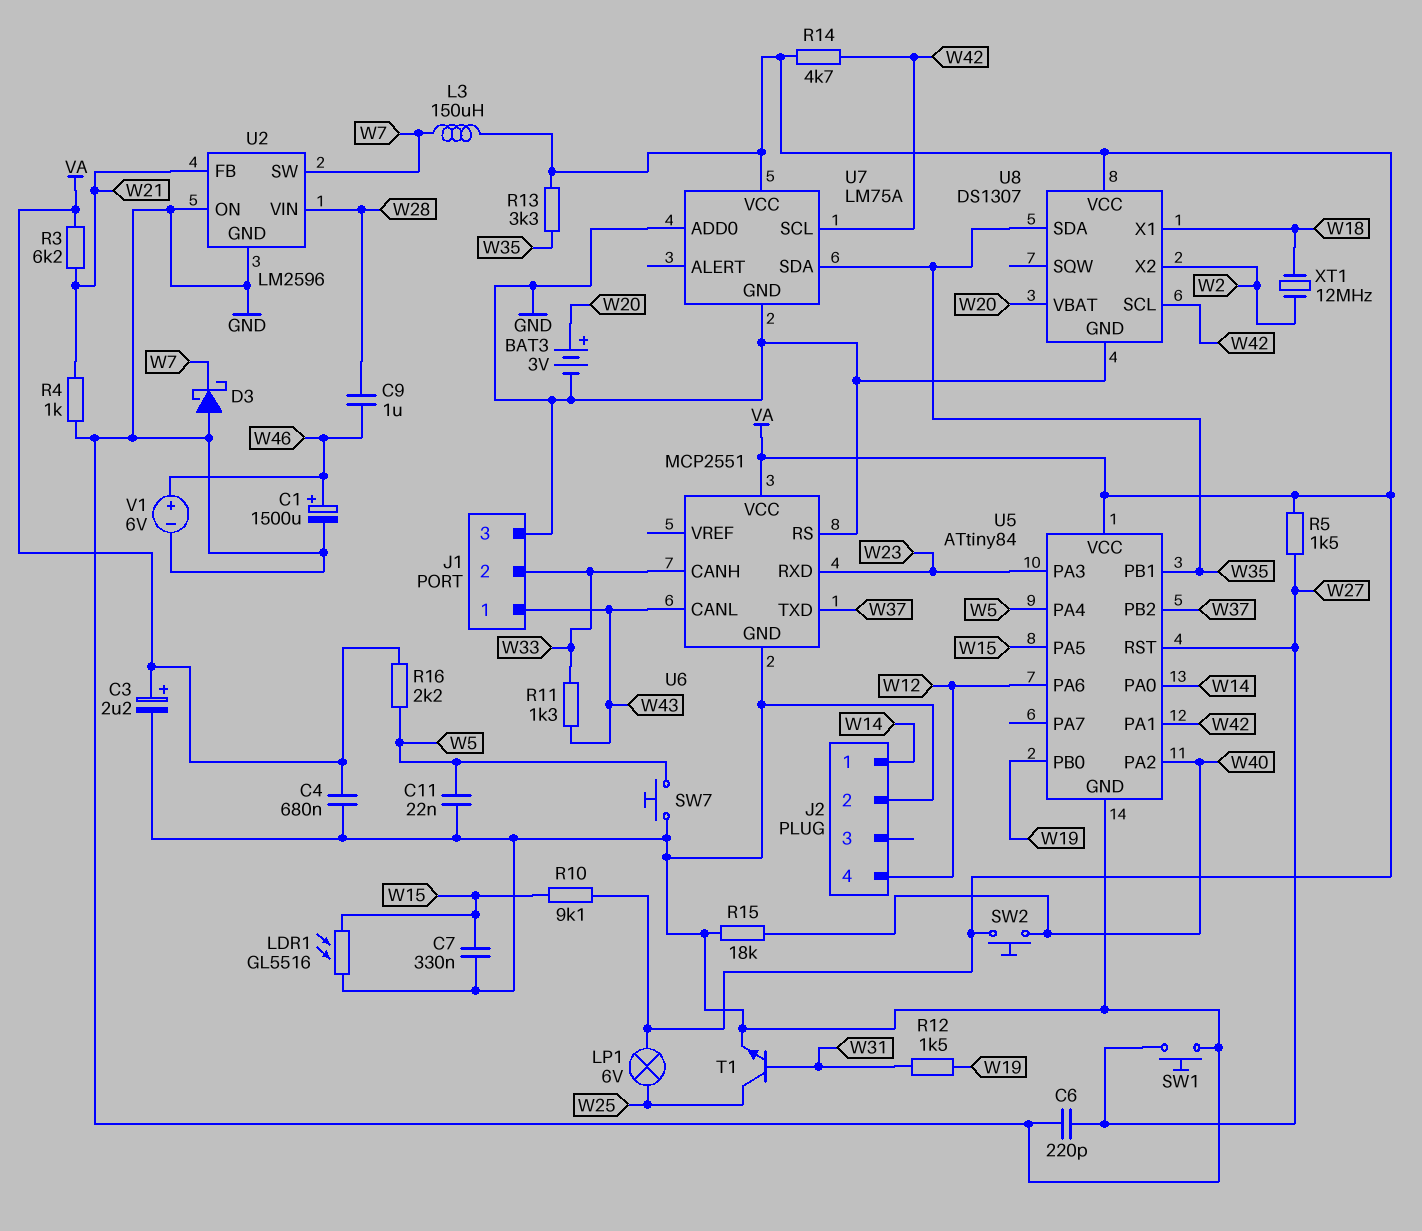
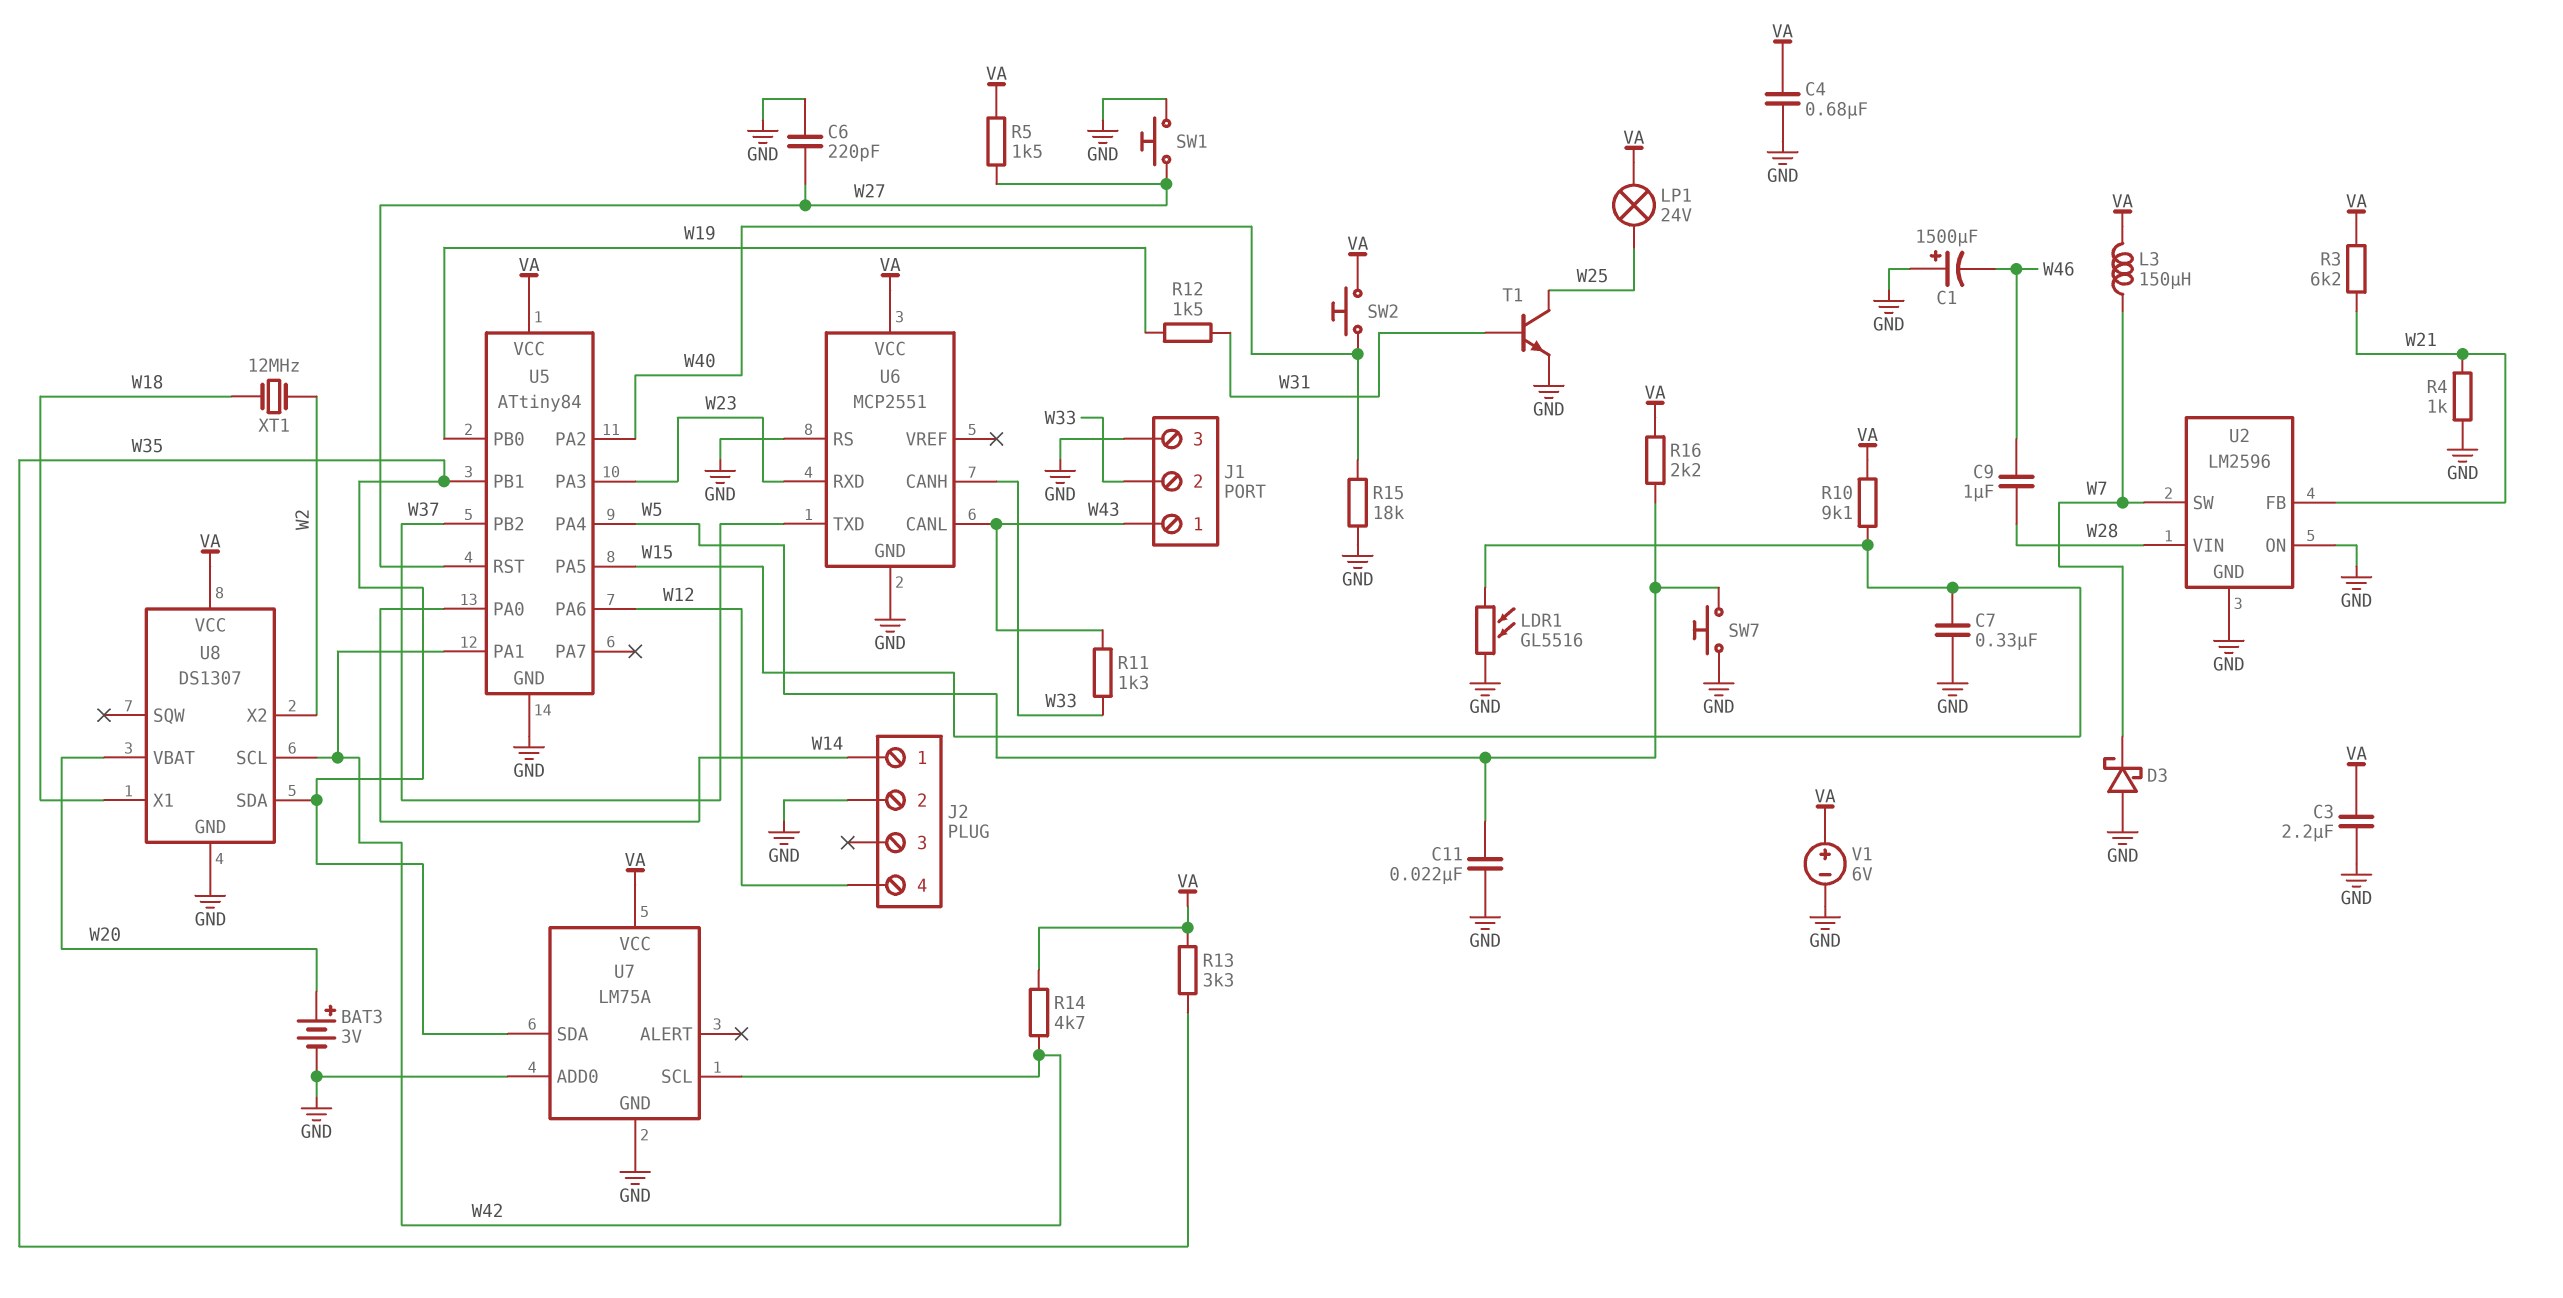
C1: 1500uF (plus W46, minus GND) -> 1500uF (plus GND, minus W46)
C3: 2.2uF (plus VA, minus GND) -> 2.2uF (GND, VA)
LP1: lamp 6V (VA, W25) -> lamp 24V (VA, W25)
V1: 6V (plus W46, minus GND) -> 6V (plus VA, minus GND)

